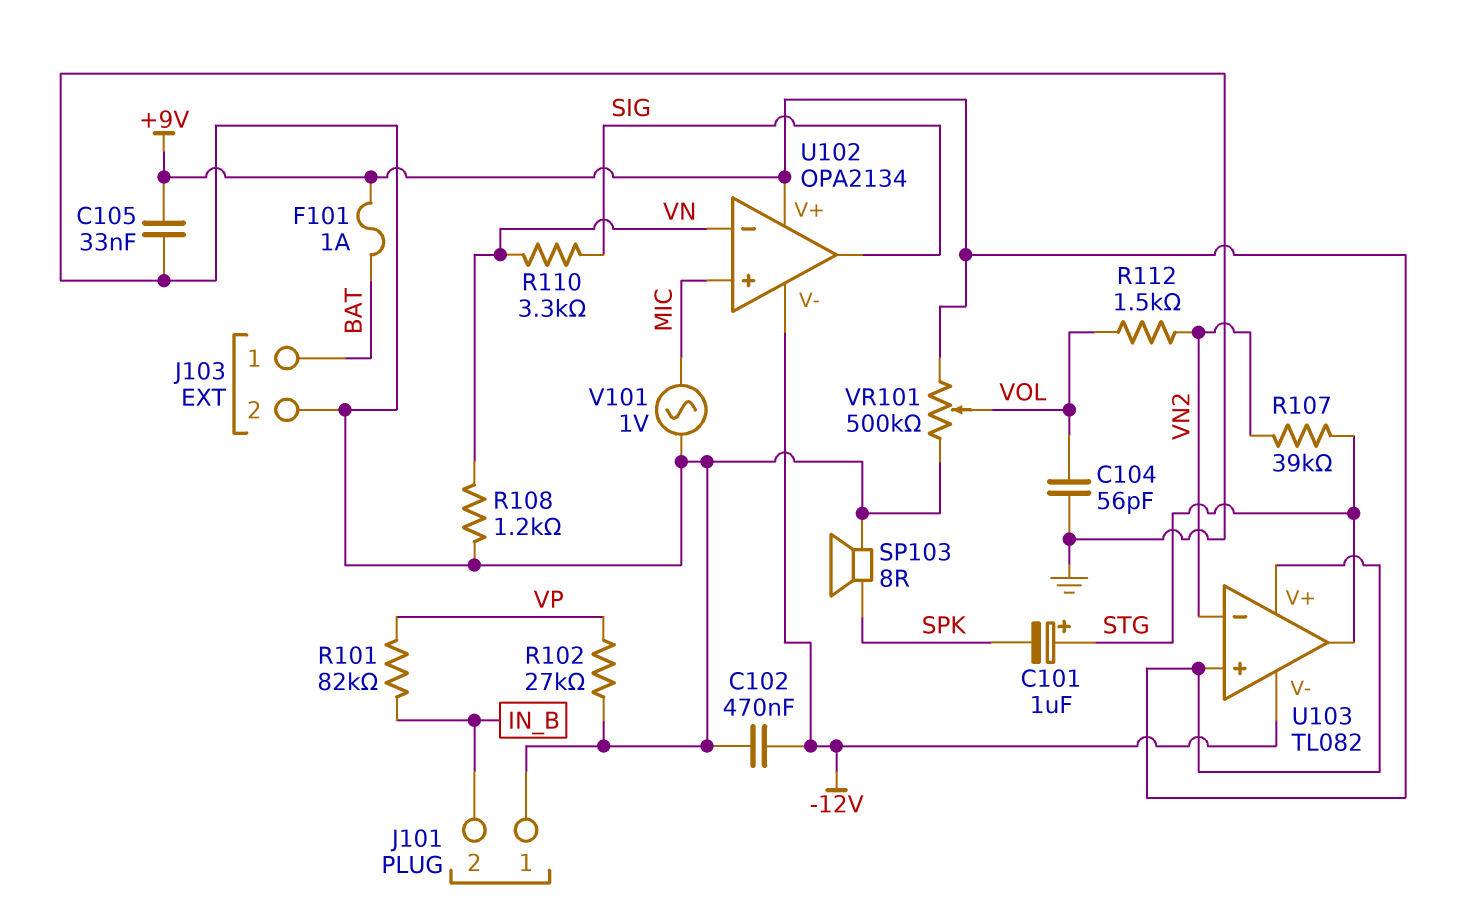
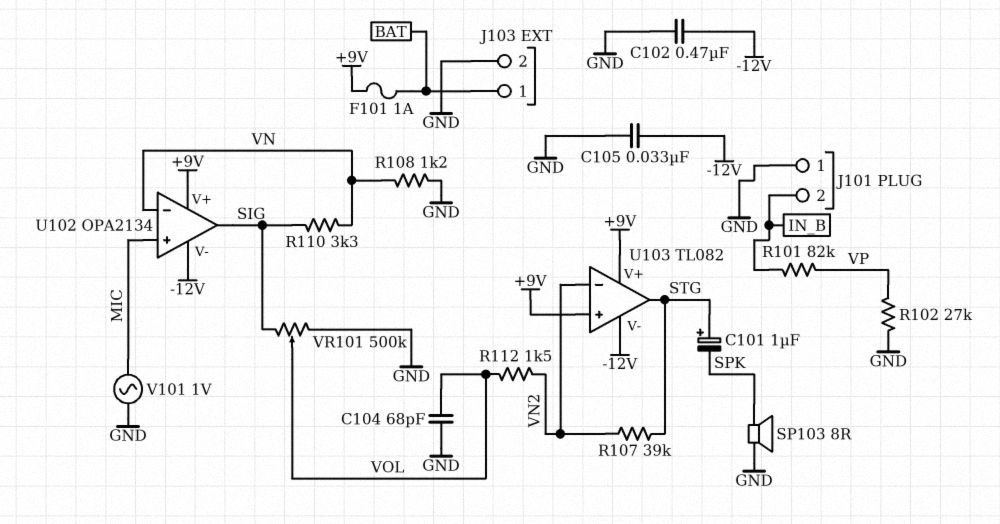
C104: 56pF (GND, VOL) -> 68pF (GND, VOL)
C105: 33nF (+9V, GND) -> 33nF (-12V, GND)
VR101: 500k (+9V, GND, wiper VOL) -> 500k (GND, SIG, wiper VOL)

